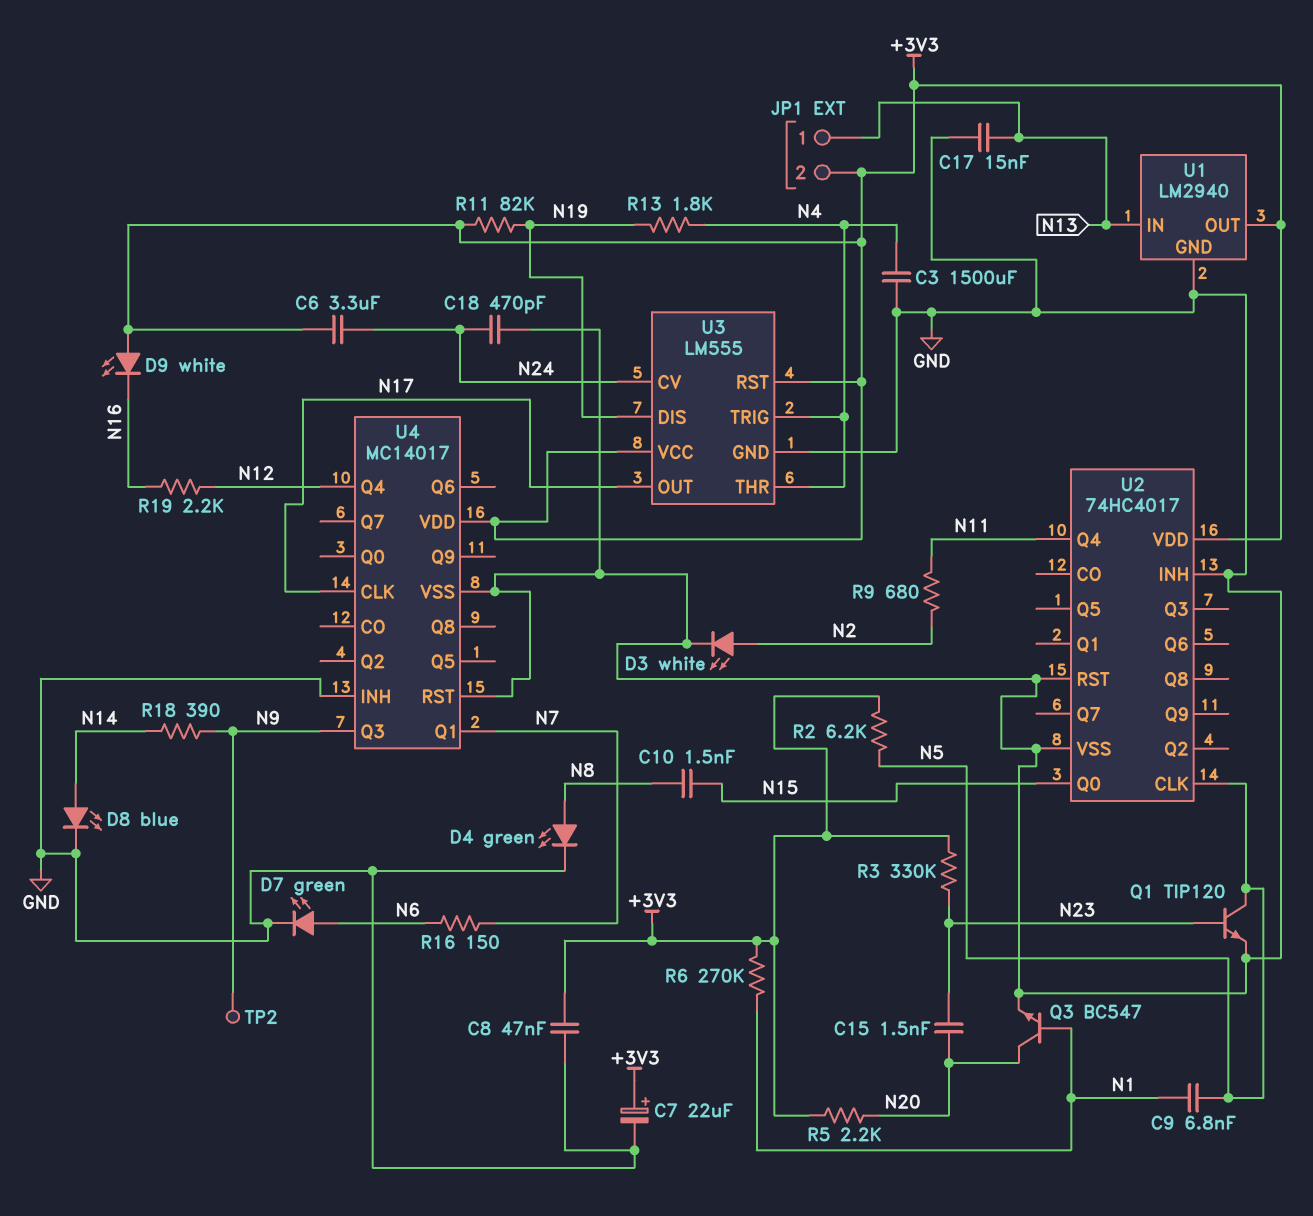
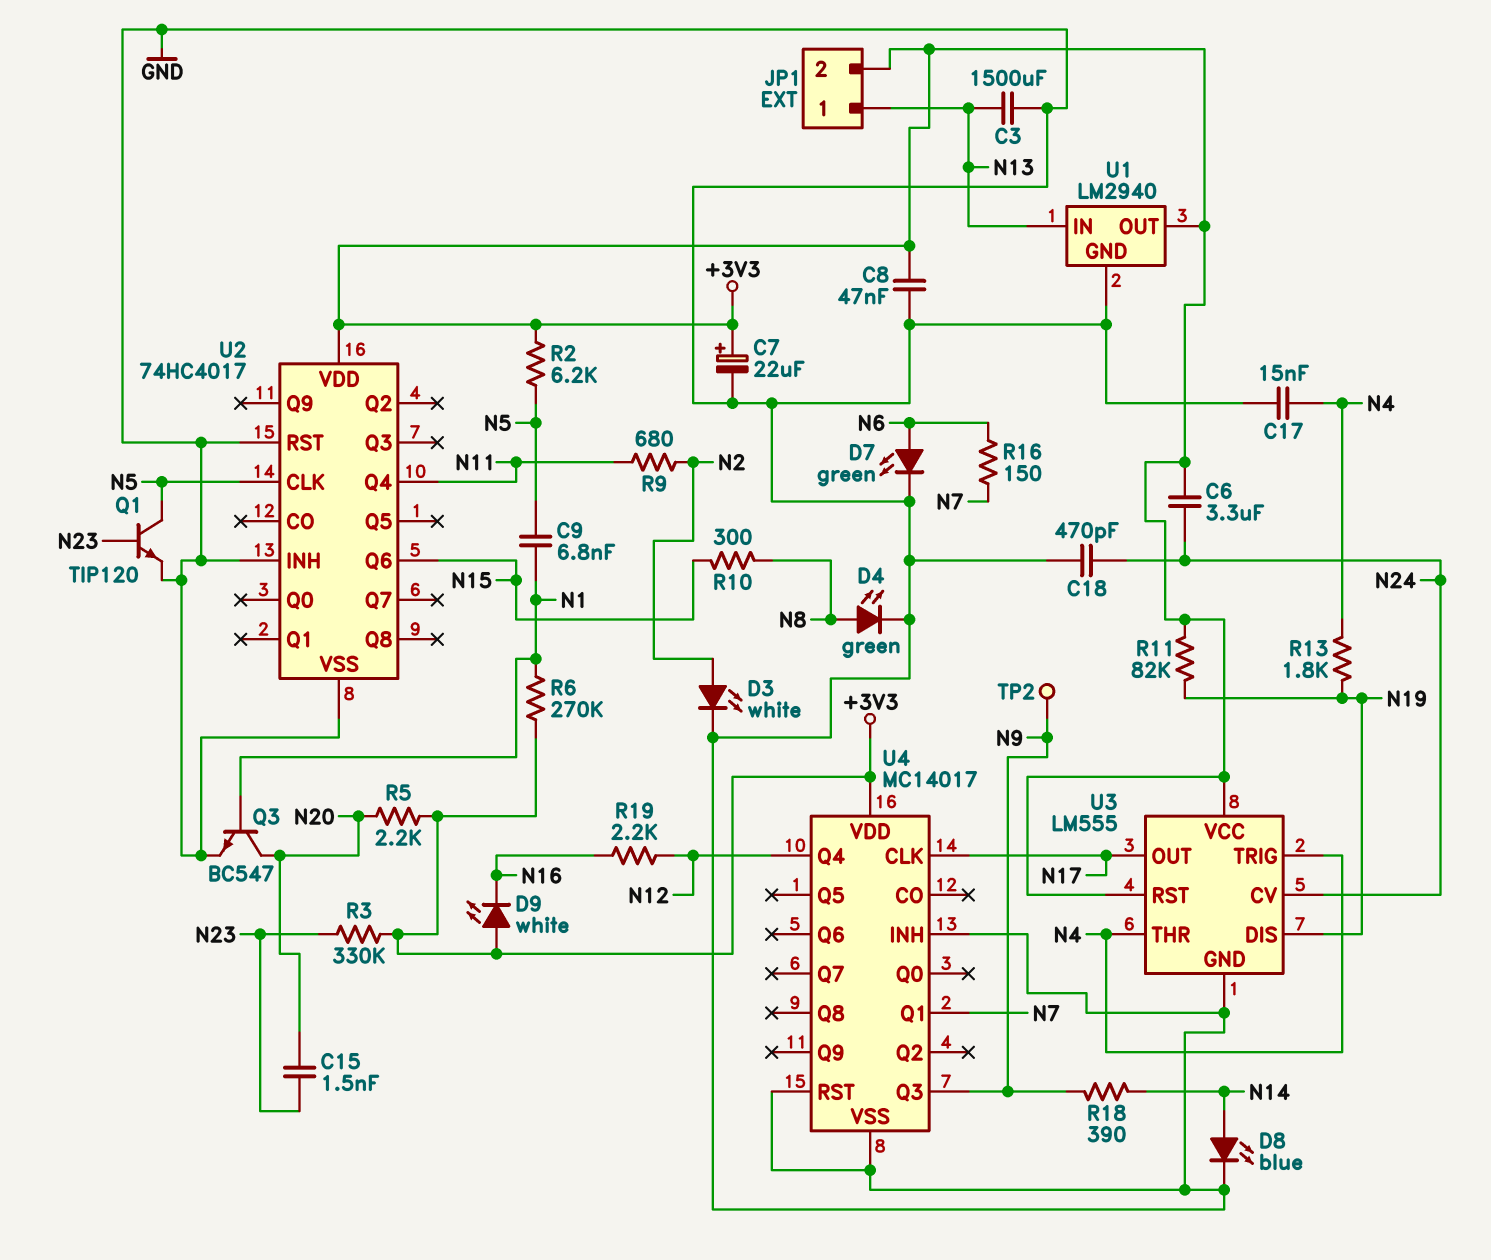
C3: 1500uF (GND, N4) -> 1500uF (GND, N13)
C10: 1.5nF (N8, N15) -> none
C17: 15nF (GND, N13) -> 15nF (GND, N4)
R10: none -> 300 (N8, N15)
U2 pin Q0: N15 -> none
U2 pin Q6: none -> N15

